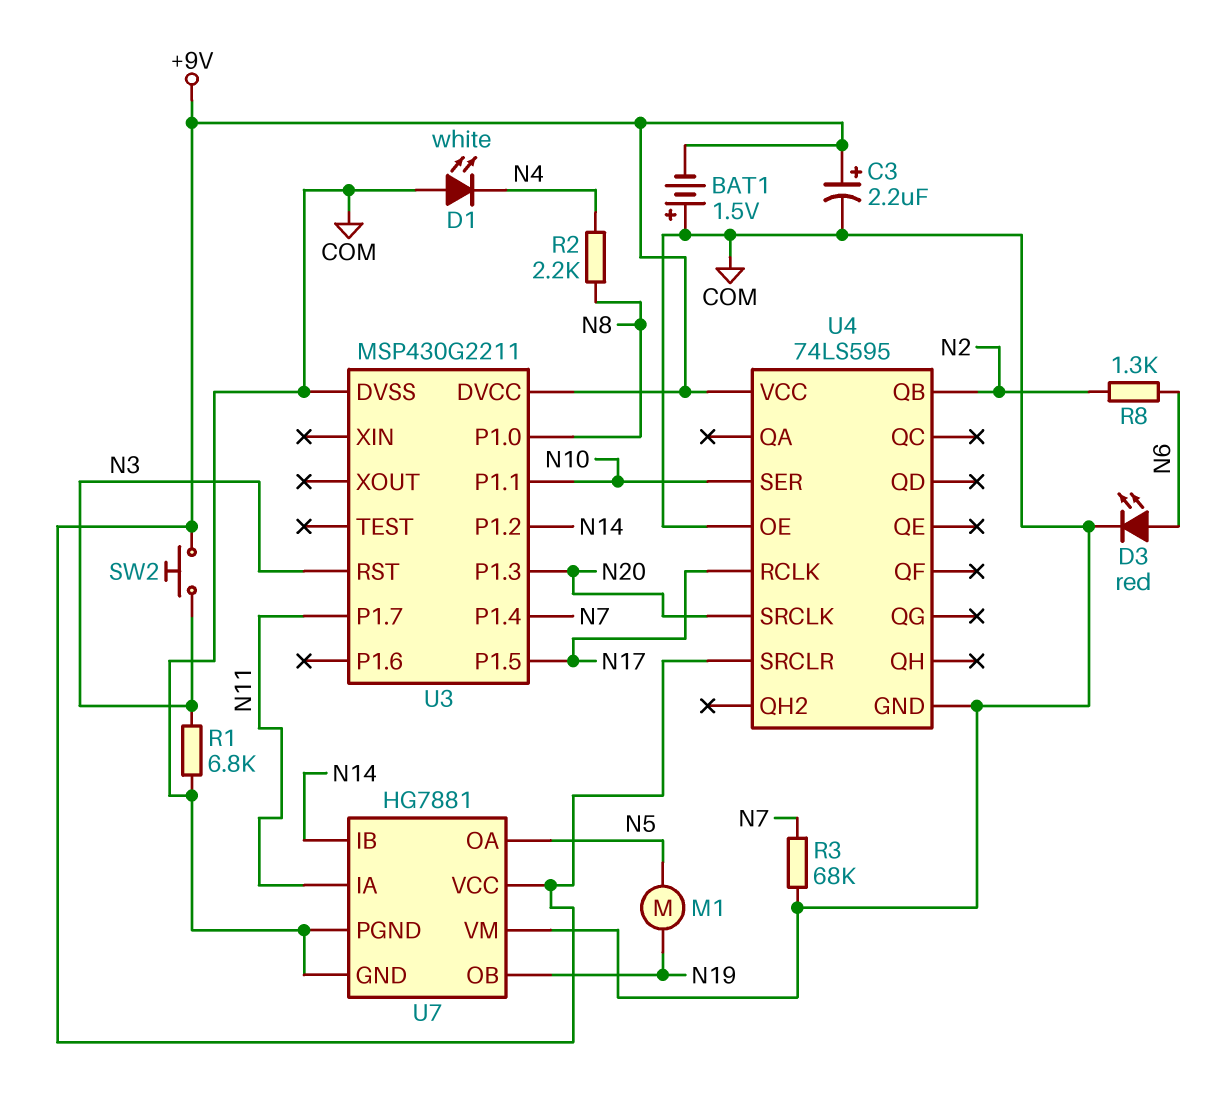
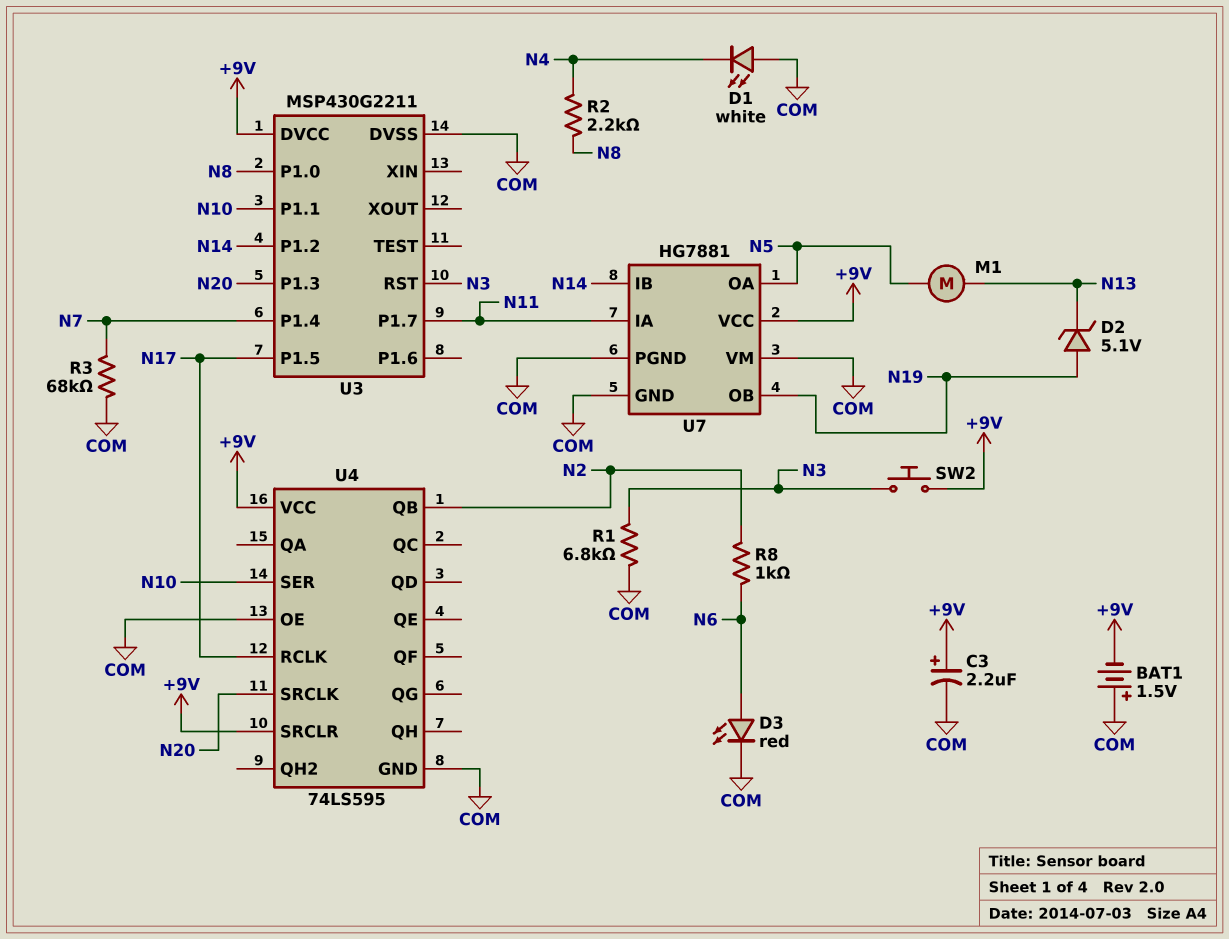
D2: none -> zener 5.1V (A N19, K N13)
M1: motor (N5, N19) -> motor (N5, N13)
R8: 1.3k (N2, N6) -> 1k (N2, N6)

